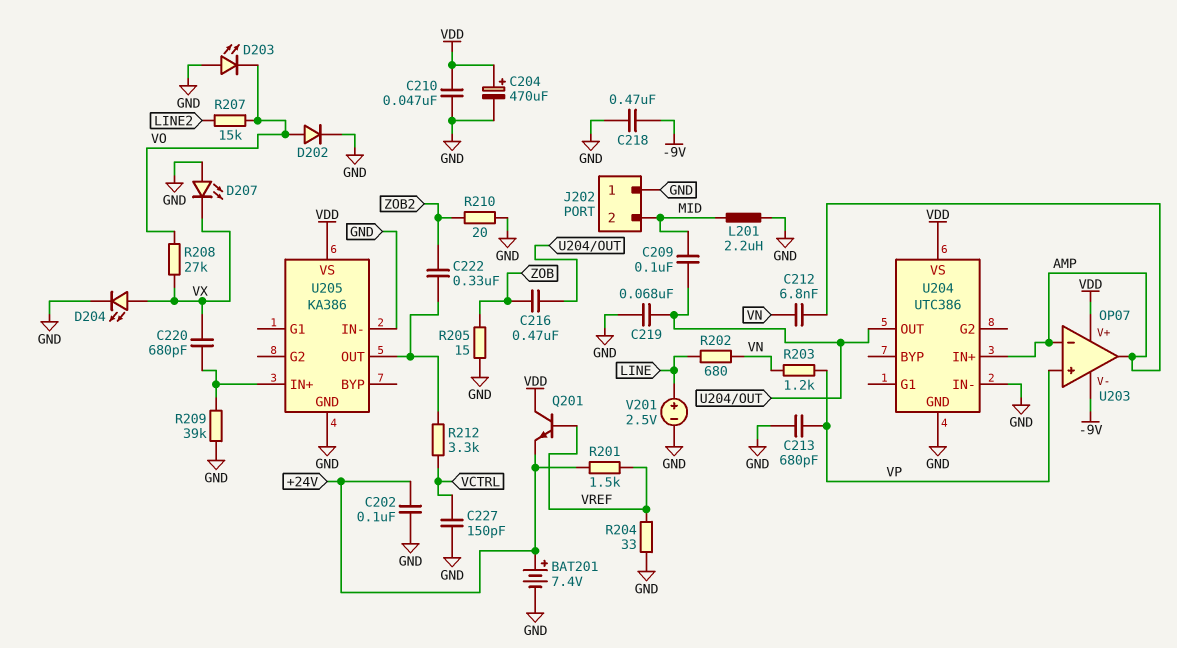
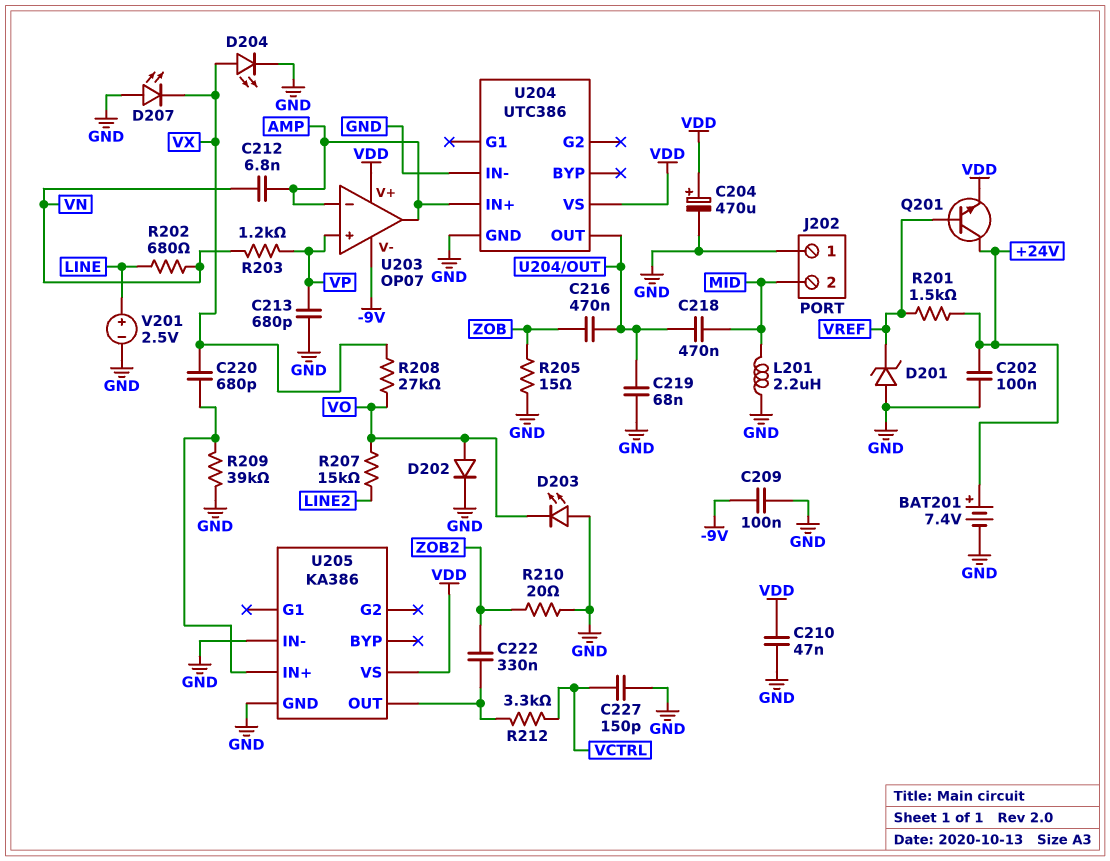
C209: 100nF (MID, U204/OUT) -> 100nF (-9V, GND)
C218: 470nF (-9V, GND) -> 470nF (MID, U204/OUT)
D201: none -> zener (A GND, K VREF)
Q201: NPN (B VREF, C VDD, E +24V) -> NPN (B VREF, C +24V, E VDD)
R204: 33 (GND, VREF) -> none

